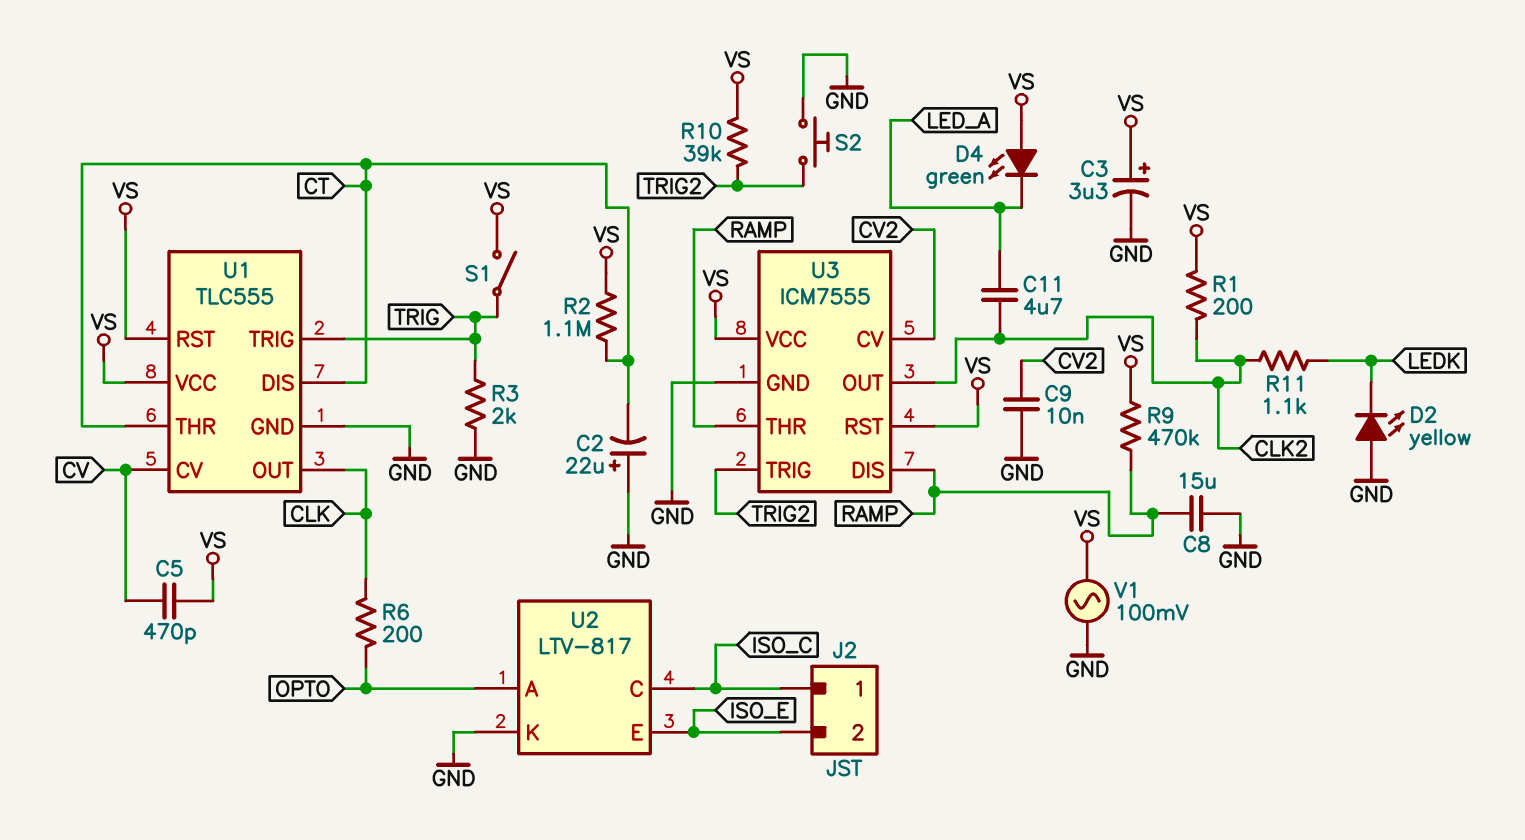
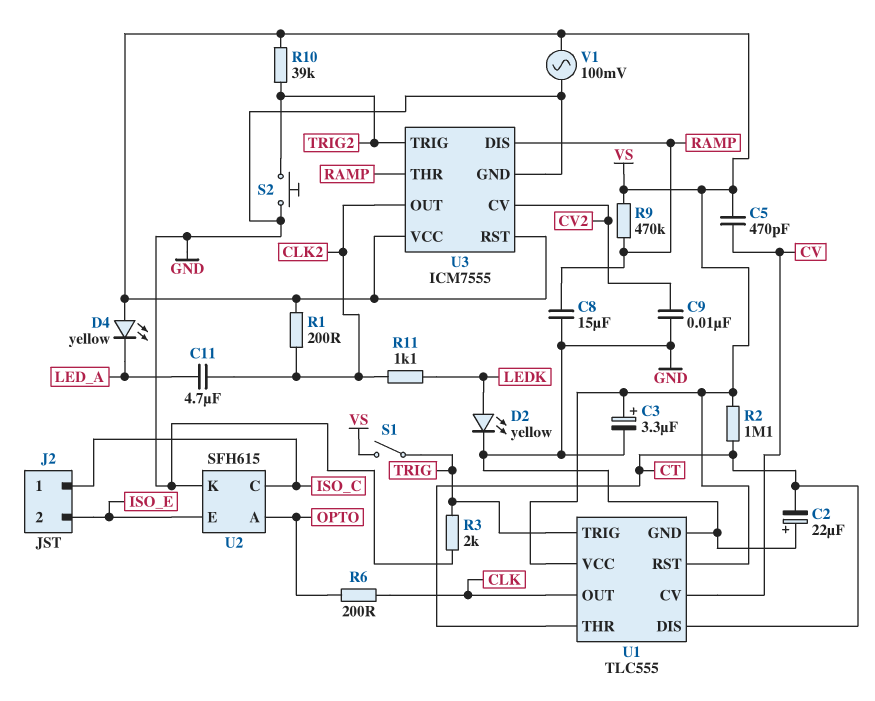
D2: LED yellow (A GND, K LEDK) -> LED yellow (A LEDK, K GND)
D4: LED green (A VS, K LED_A) -> LED yellow (A VS, K LED_A)
U2: LTV-817 -> SFH615

